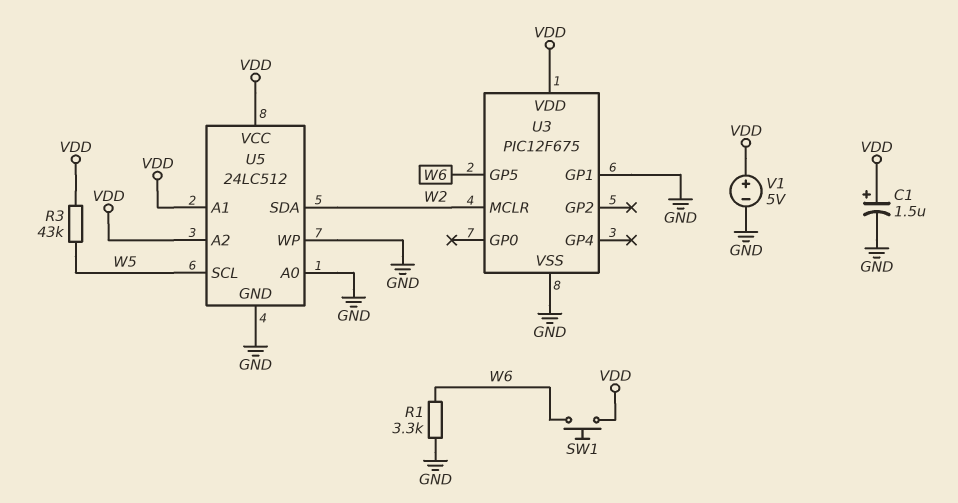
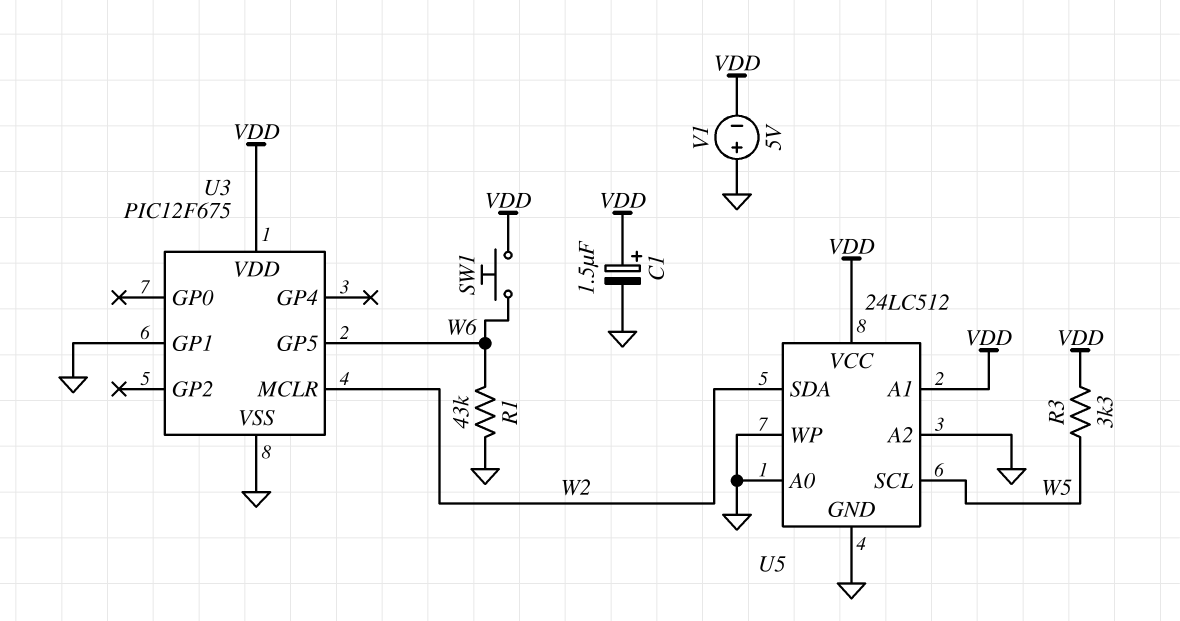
R1: 3.3k (GND, W6) -> 43k (GND, W6)
R3: 43k (VDD, W5) -> 3.3k (VDD, W5)
U5 pin A2: VDD -> GND
V1: 5V (plus VDD, minus GND) -> 5V (plus GND, minus VDD)

